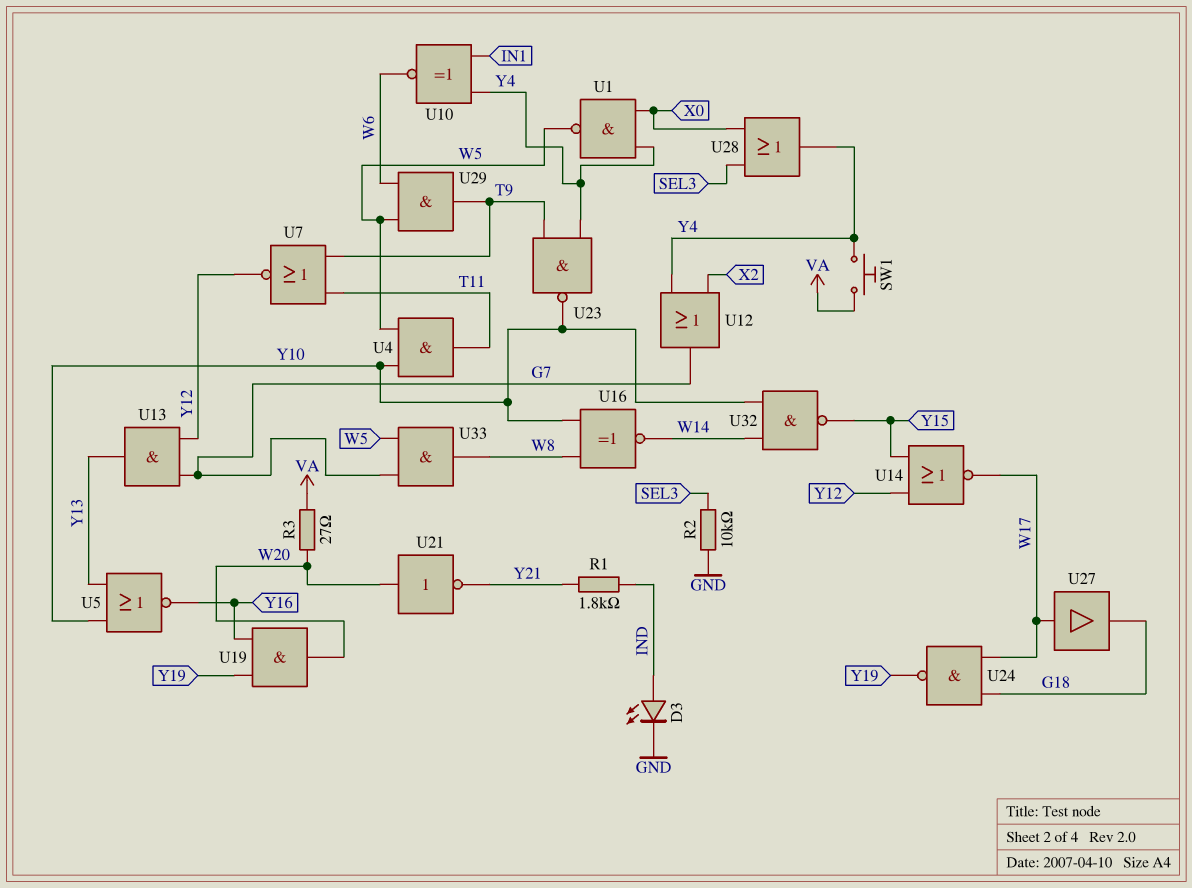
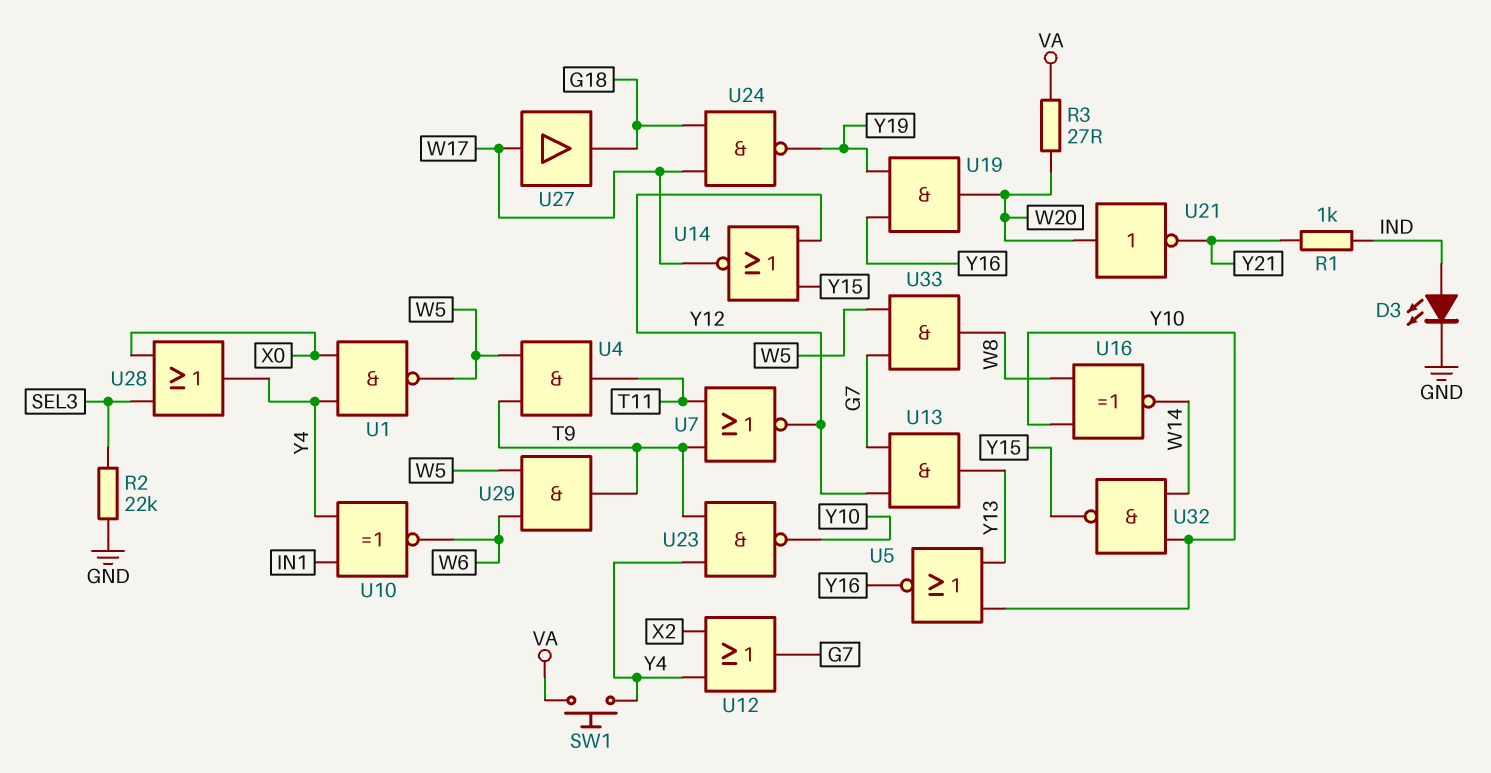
R1: 1.8k (IND, Y21) -> 1k (IND, Y21)
R2: 10k (GND, SEL3) -> 22k (GND, SEL3)
U4: AND (in W5, in Y10, out T11) -> AND (in T9, in W5, out T11)

